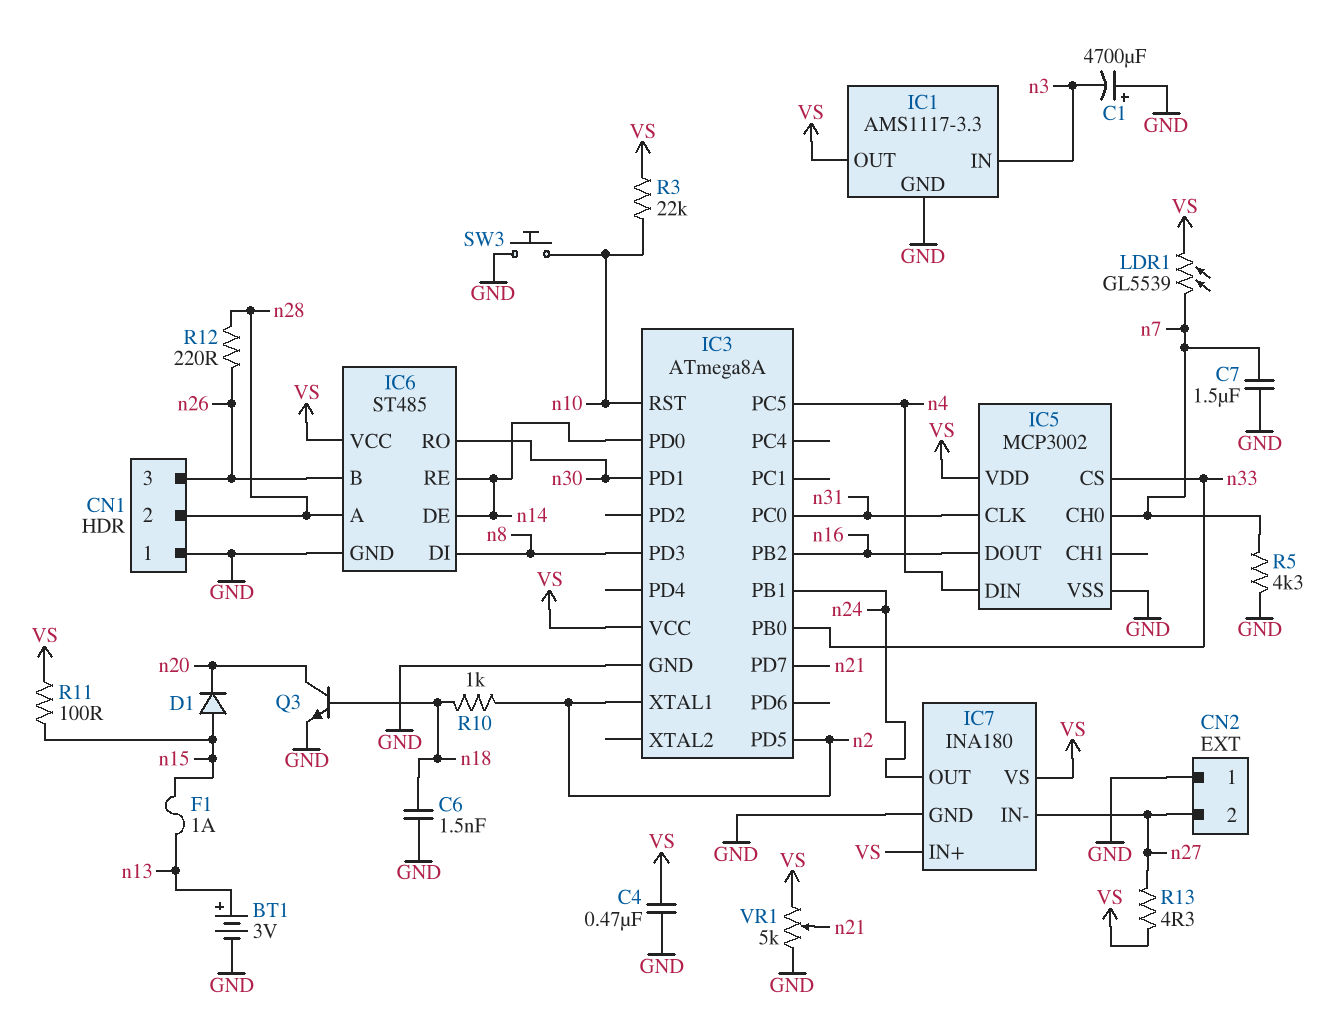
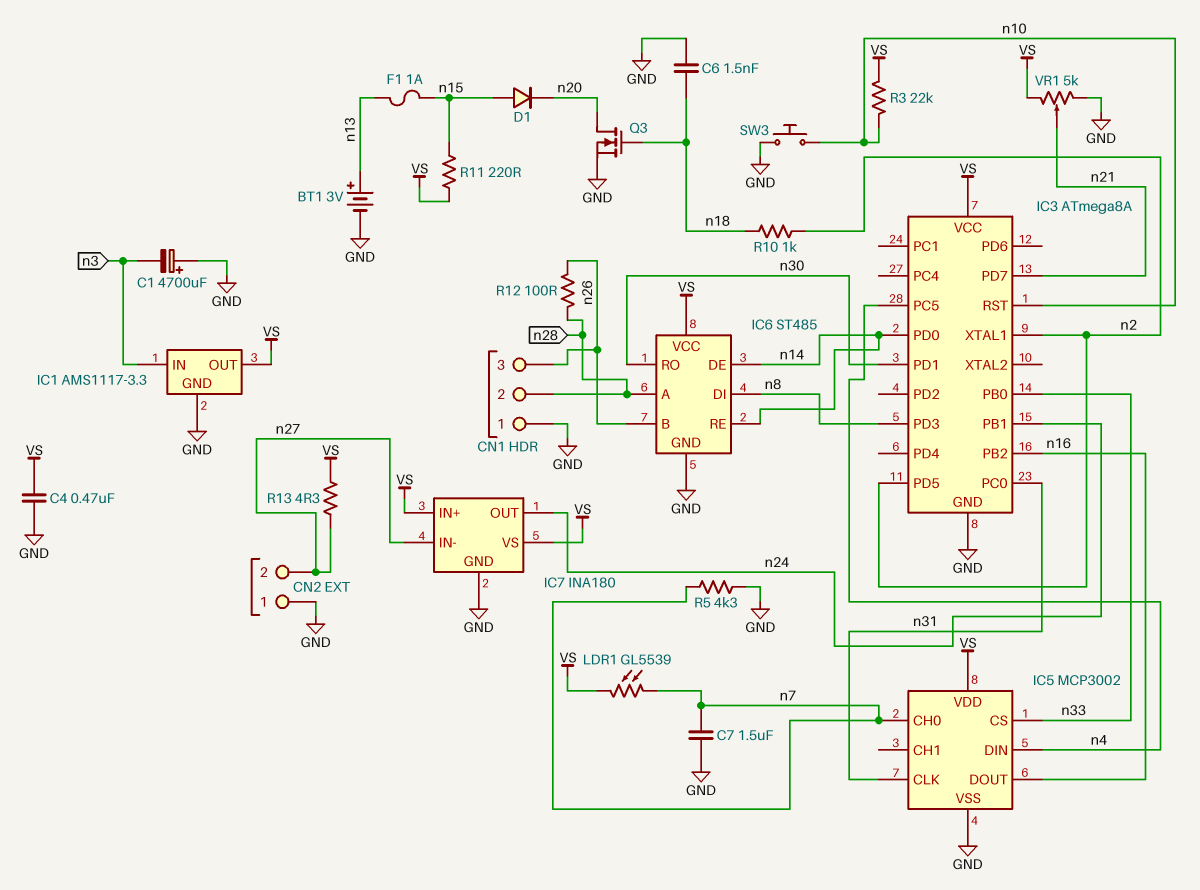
Q3: NPN (B n18, C n20, E GND) -> NMOS (G n18, D n20, S GND)
R11: 100 (VS, n15) -> 220 (VS, n15)
R12: 220 (n26, n28) -> 100 (n26, n28)

